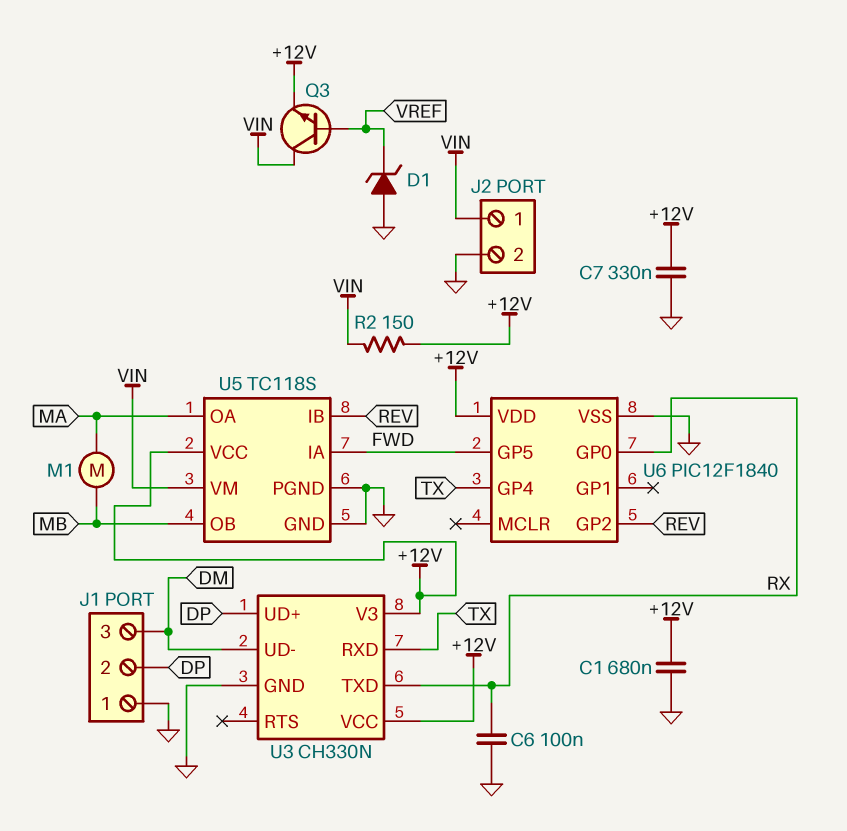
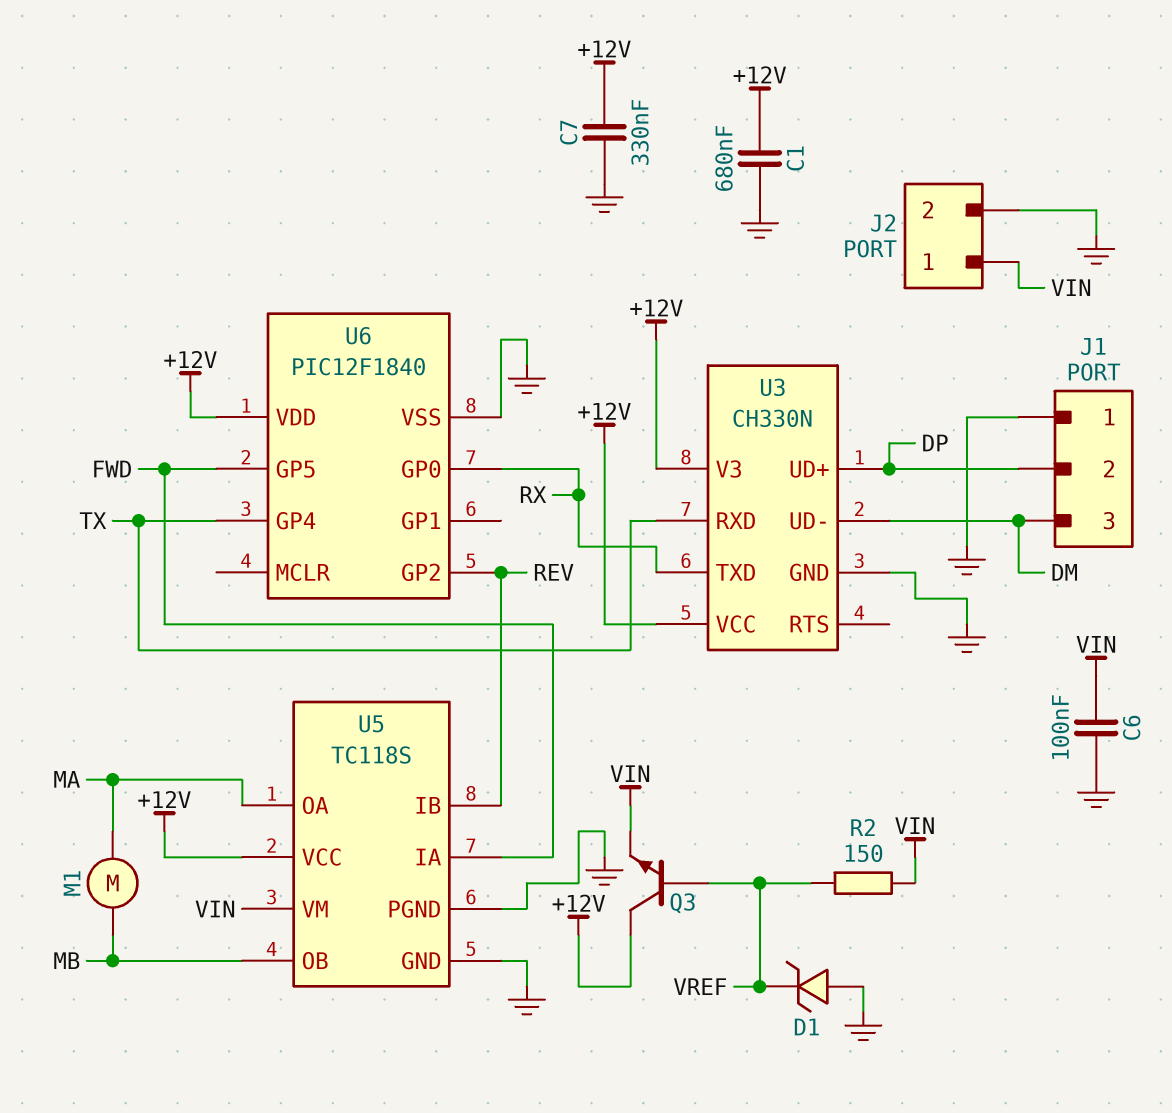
C6: 100nF (GND, RX) -> 100nF (GND, VIN)
Q3: NPN (B VREF, C VIN, E +12V) -> NPN (B VREF, C +12V, E VIN)
R2: 150 (+12V, VIN) -> 150 (VIN, VREF)

